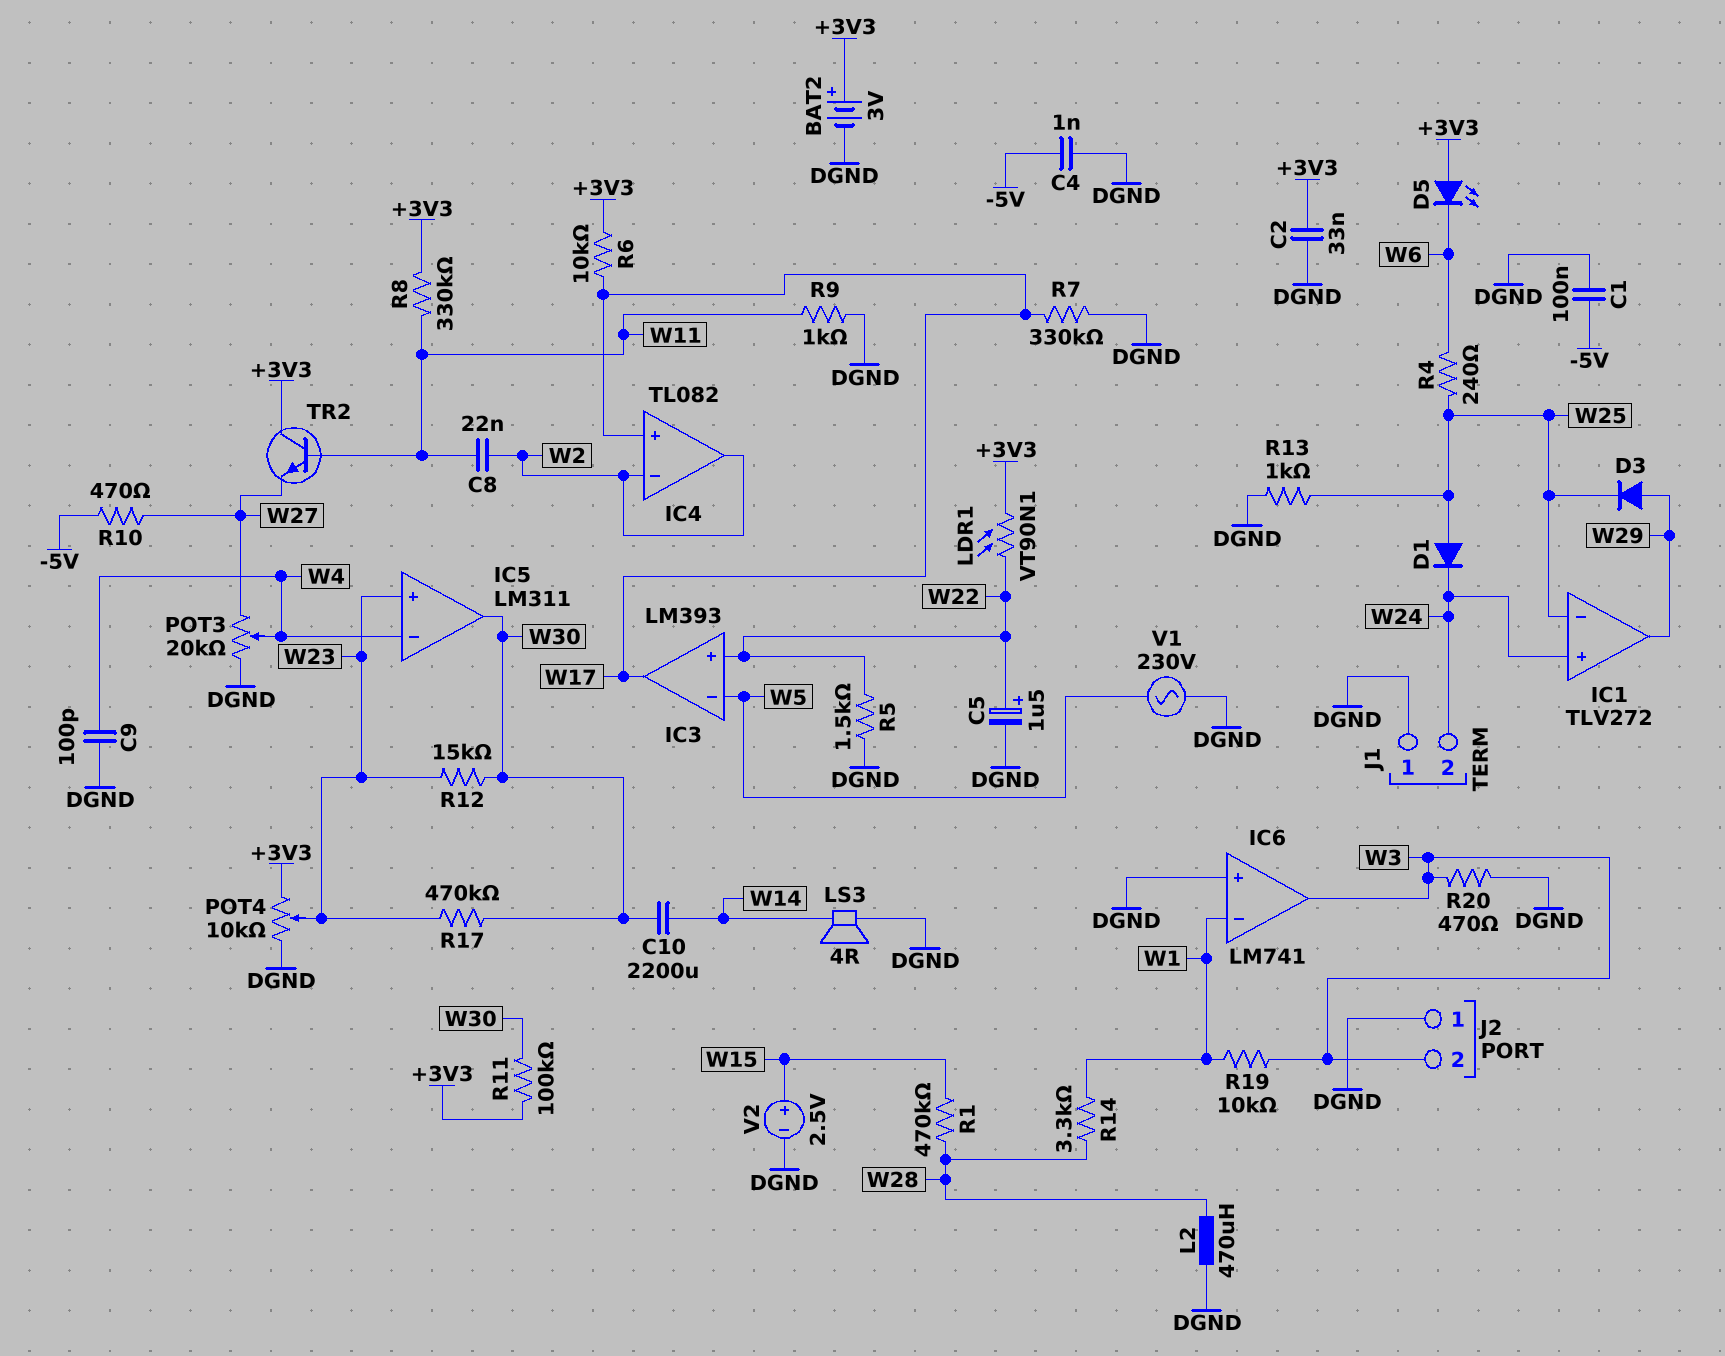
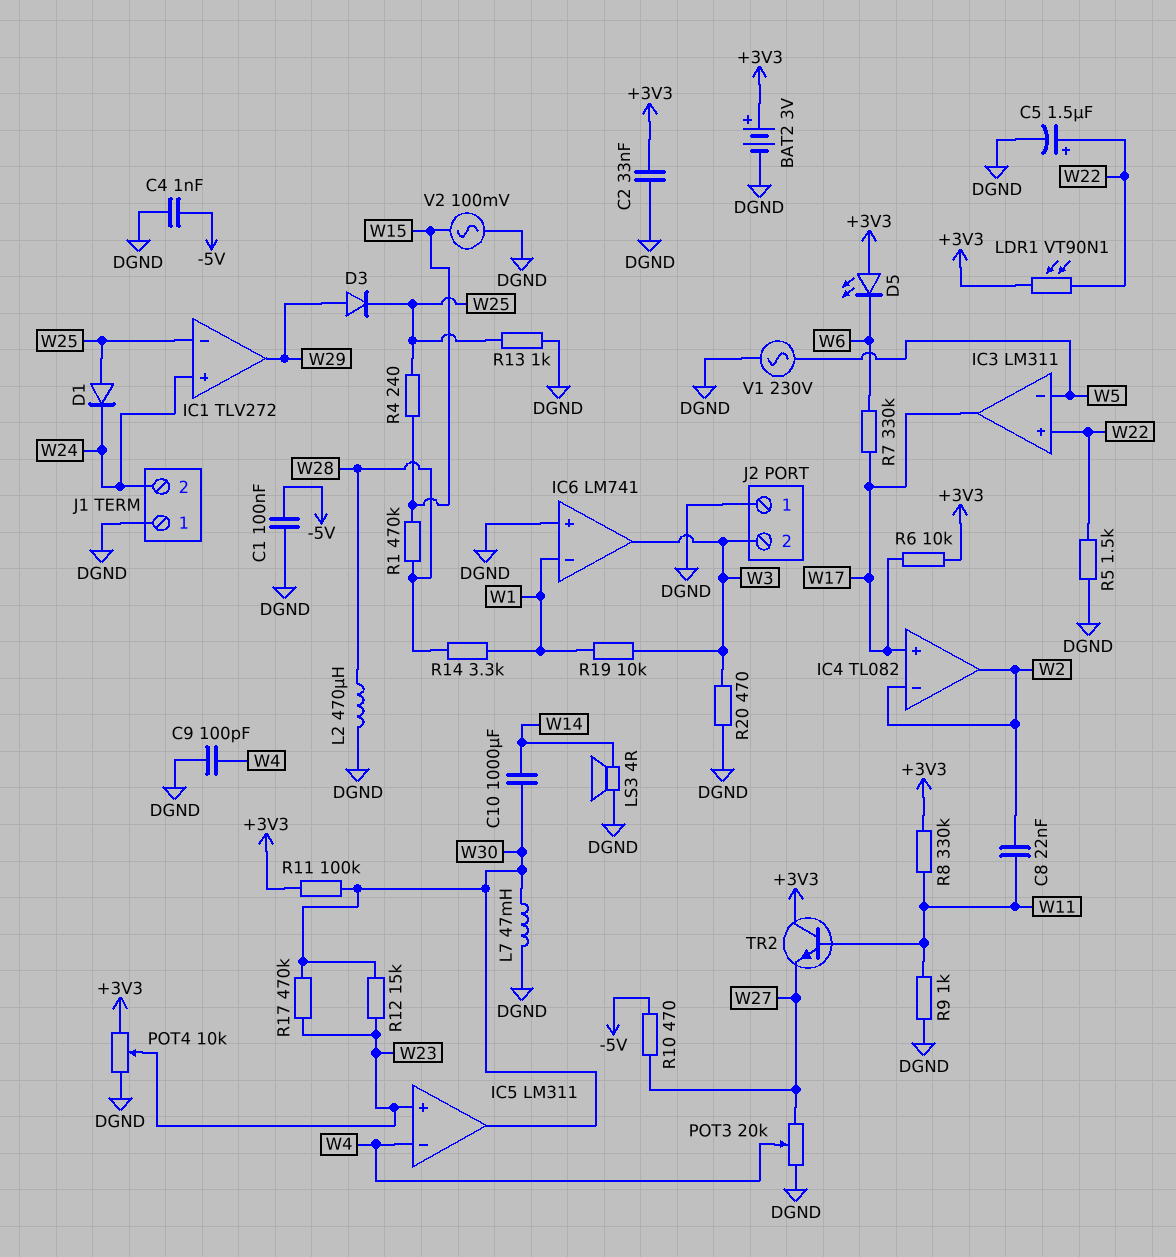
C10: 2200uF (W14, W30) -> 1000uF (W14, W30)
IC3: LM393 -> LM311
L7: none -> 47mH (DGND, W30)
R4: 240 (W6, W25) -> 240 (W15, W25)
R7: 330k (DGND, W17) -> 330k (W6, W17)
V2: 2.5V (plus W15, minus DGND) -> AC 100mV (DGND, W15)

